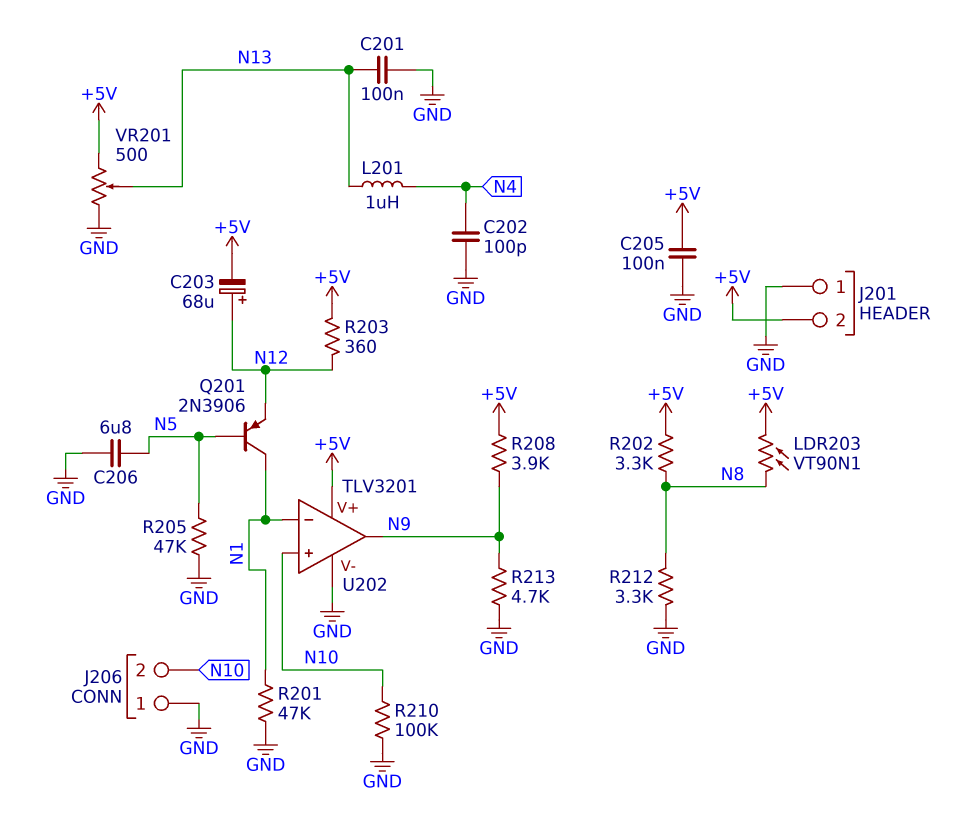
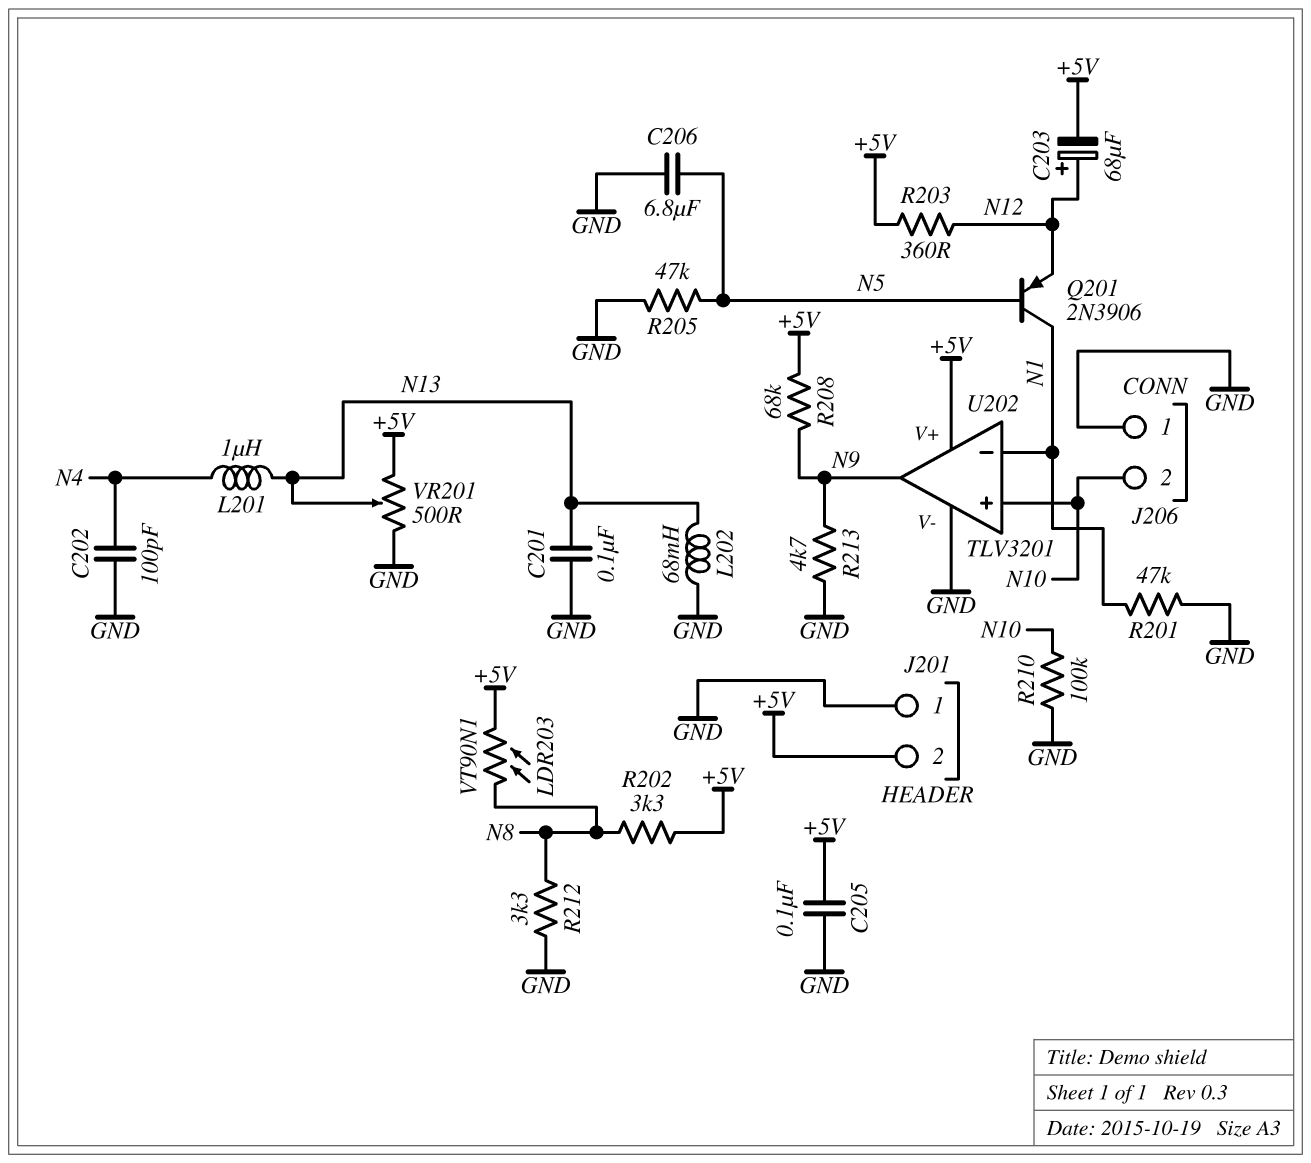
L202: none -> 68mH (GND, N13)
R208: 3.9k (+5V, N9) -> 68k (+5V, N9)

